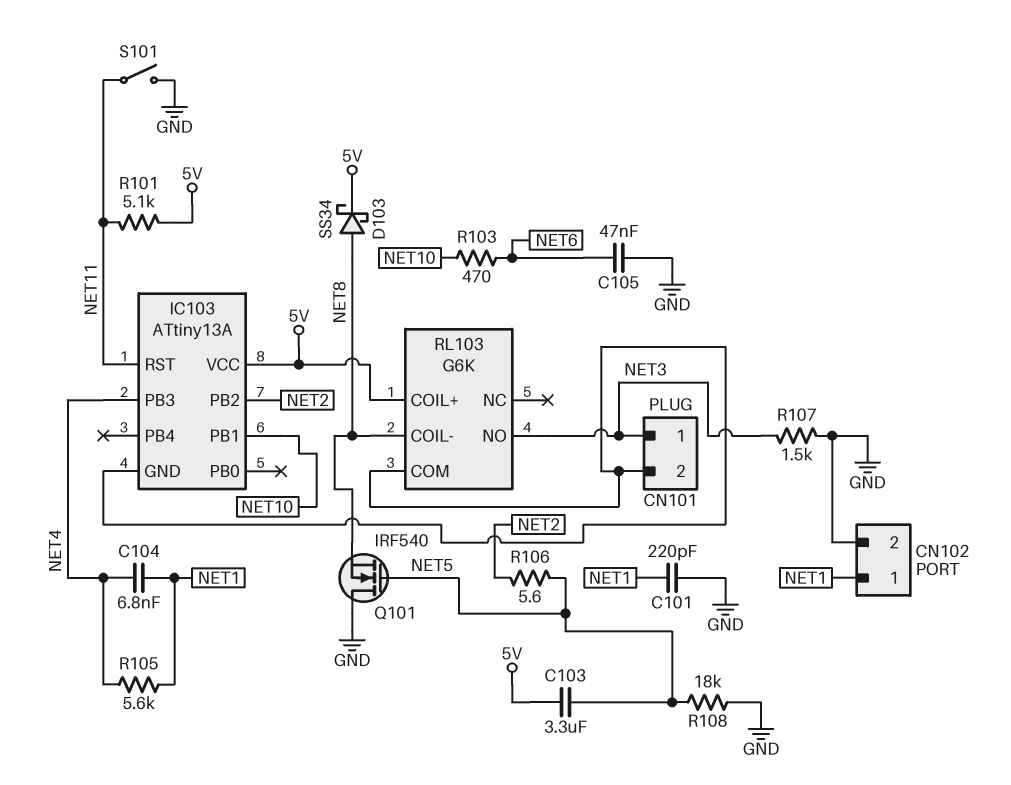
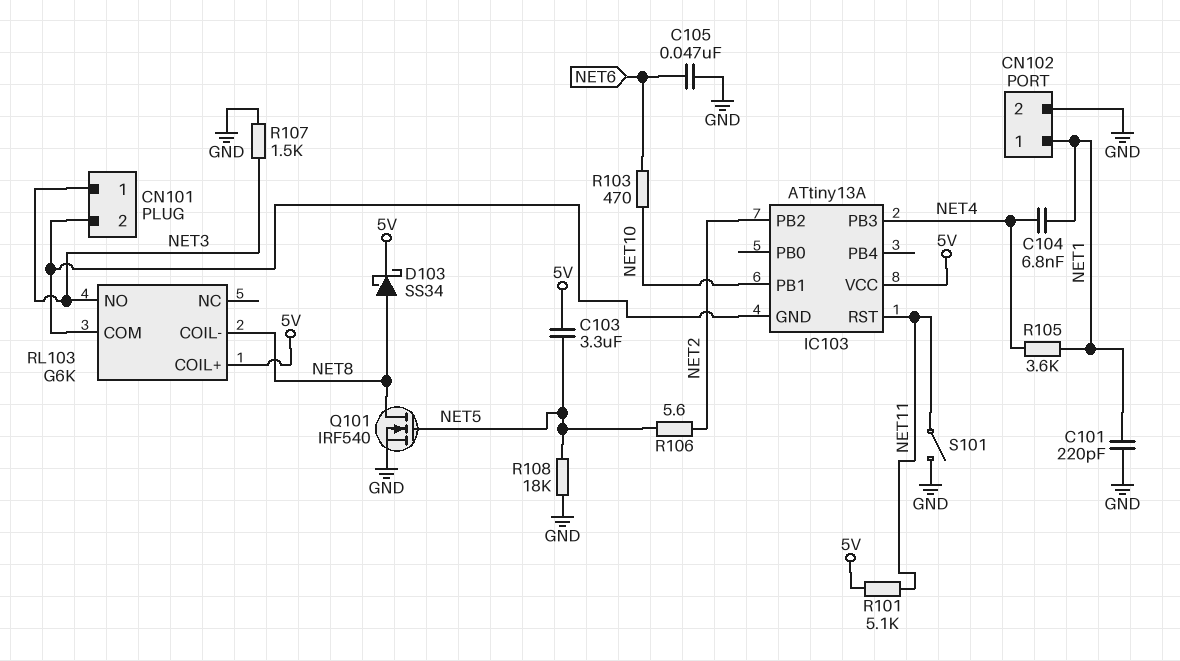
Q101: NMOS IRF540 (G NET5, D GND, S NET8) -> NMOS IRF540 (G NET5, D NET8, S GND)
R105: 5.6k (NET1, NET4) -> 3.6k (NET1, NET4)

